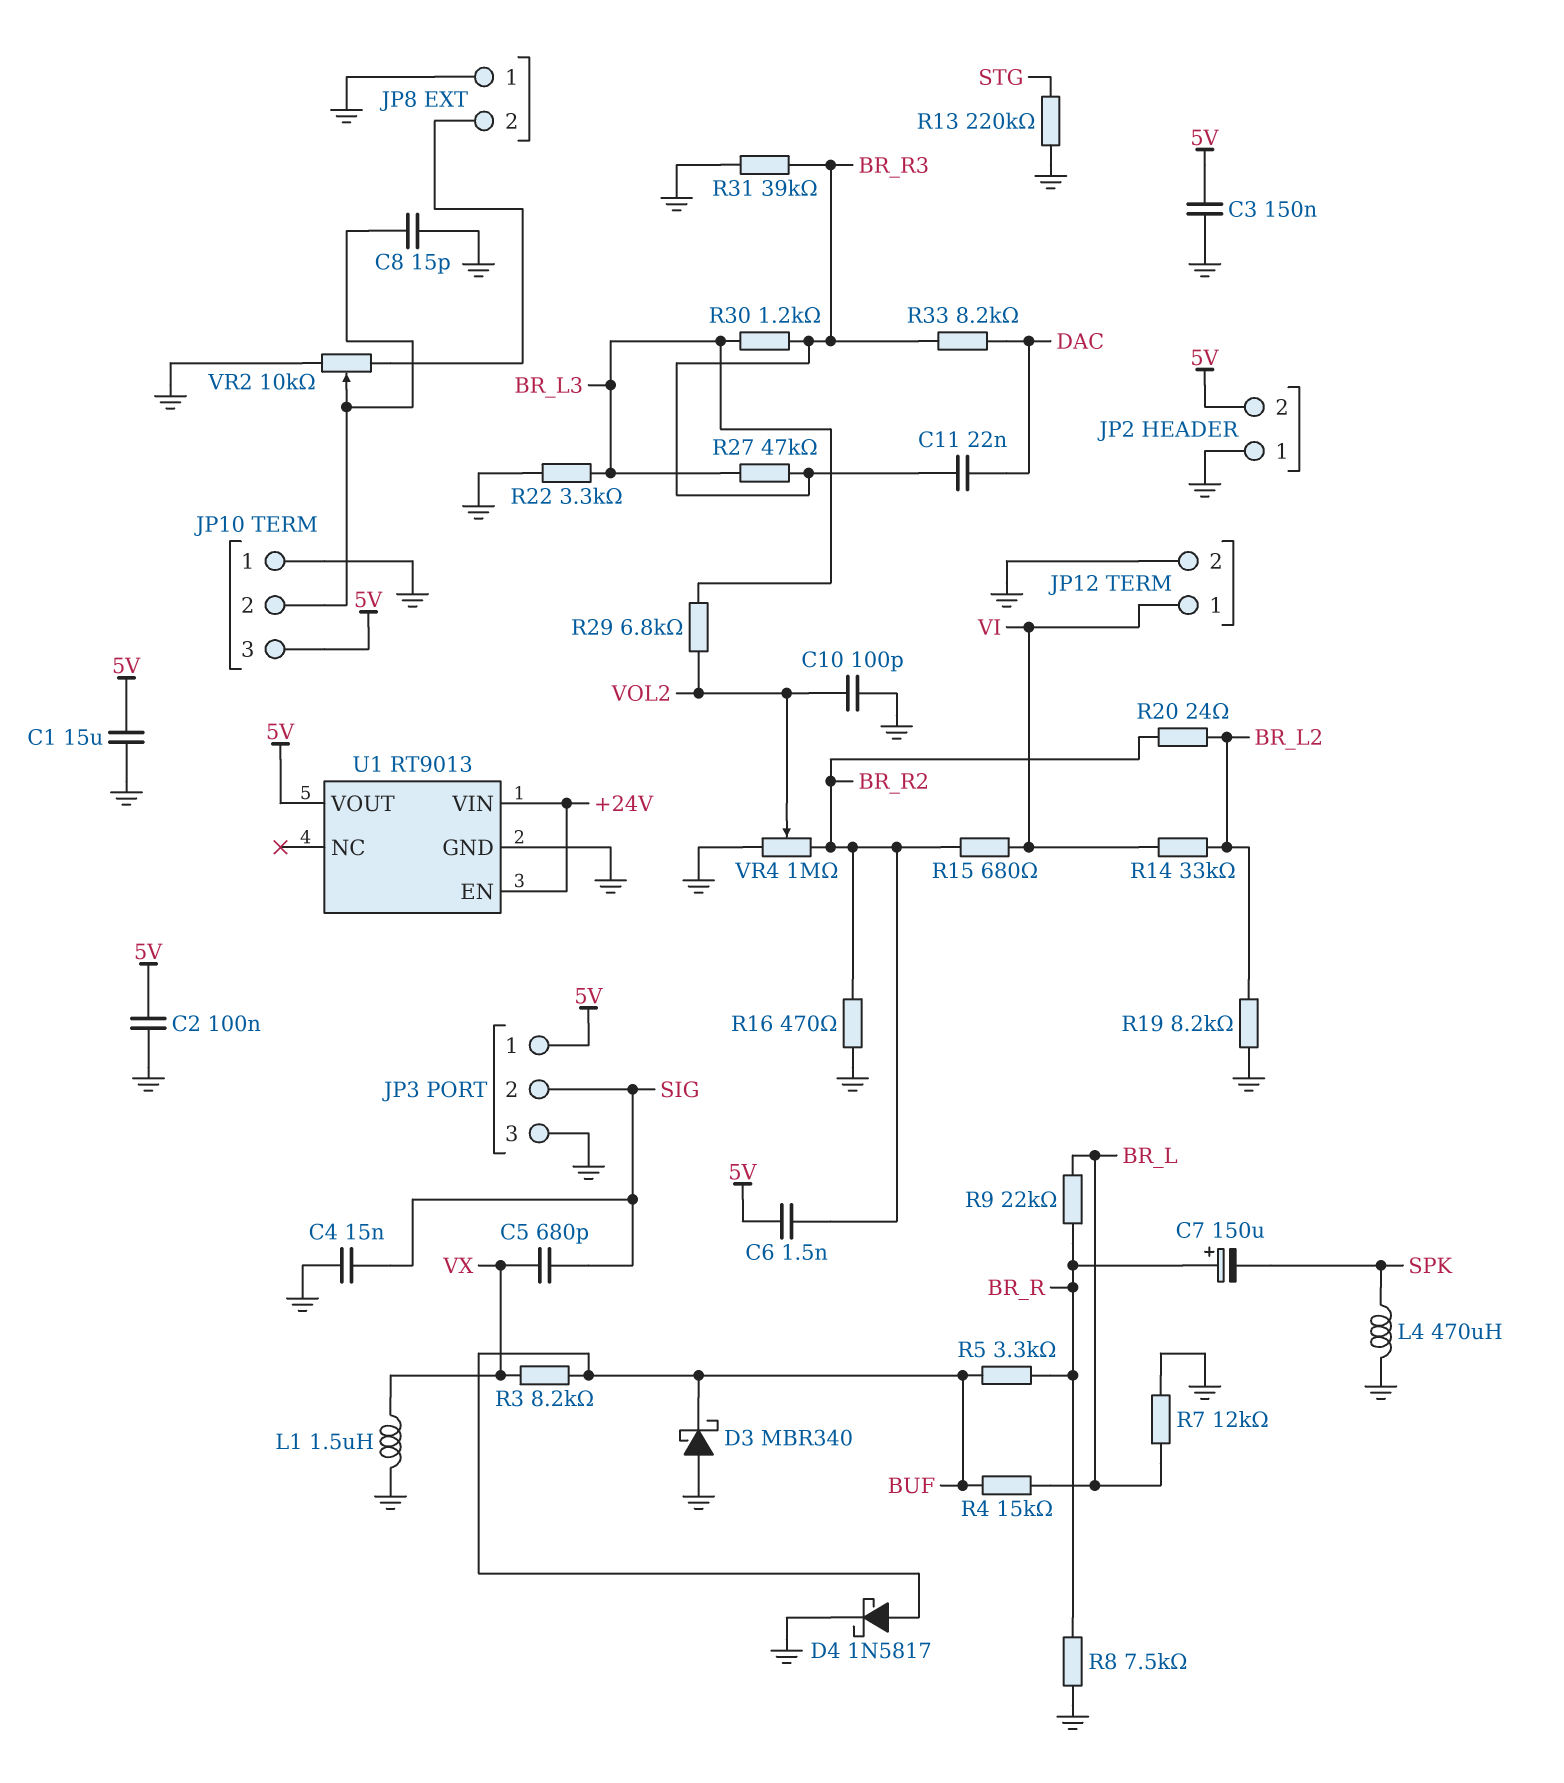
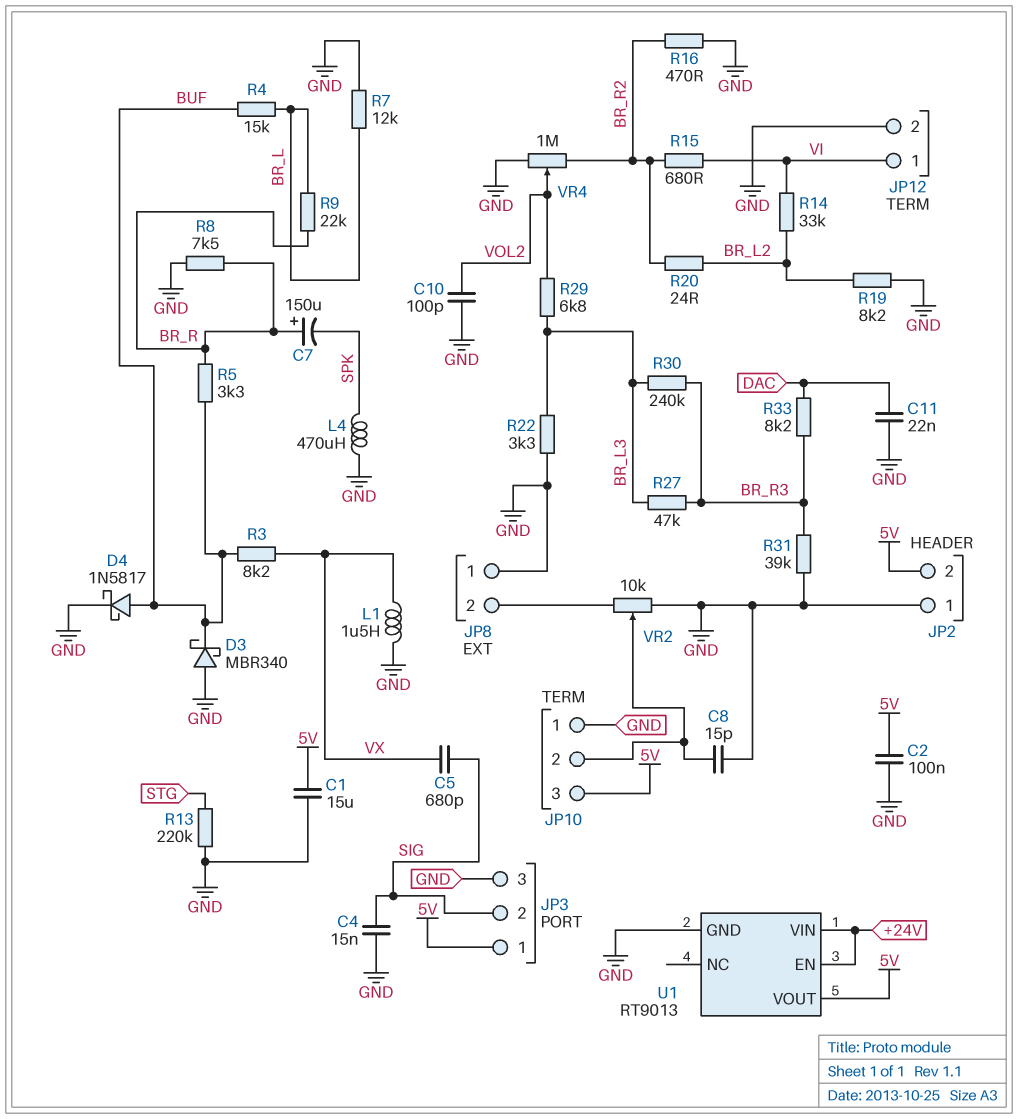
C3: 150nF (5V, GND) -> none
C6: 1.5nF (5V, BR_R2) -> none
C11: 22nF (BR_R3, DAC) -> 22nF (DAC, GND)
R30: 1.2k (BR_L3, BR_R3) -> 240k (BR_L3, BR_R3)

